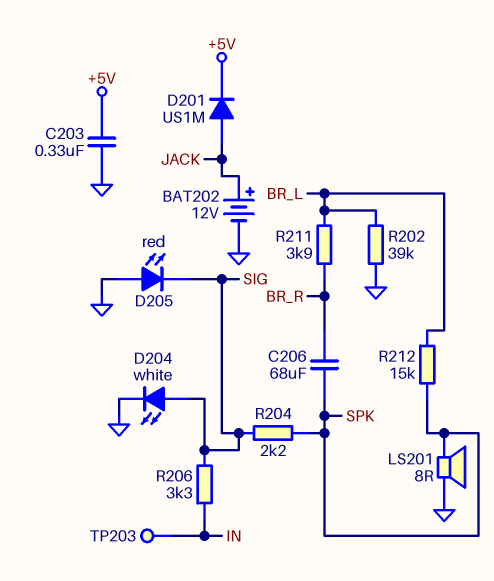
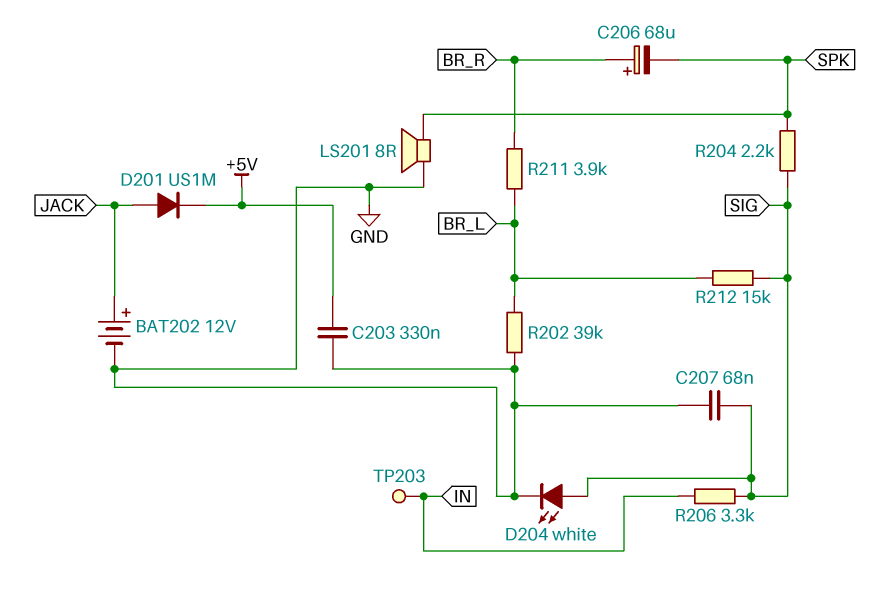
C206: 68uF (BR_R, SPK) -> 68uF (plus BR_R, minus SPK)
C207: none -> 68nF (GND, SIG)
D205: LED red (A GND, K SIG) -> none
R212: 15k (BR_L, SPK) -> 15k (BR_L, SIG)

